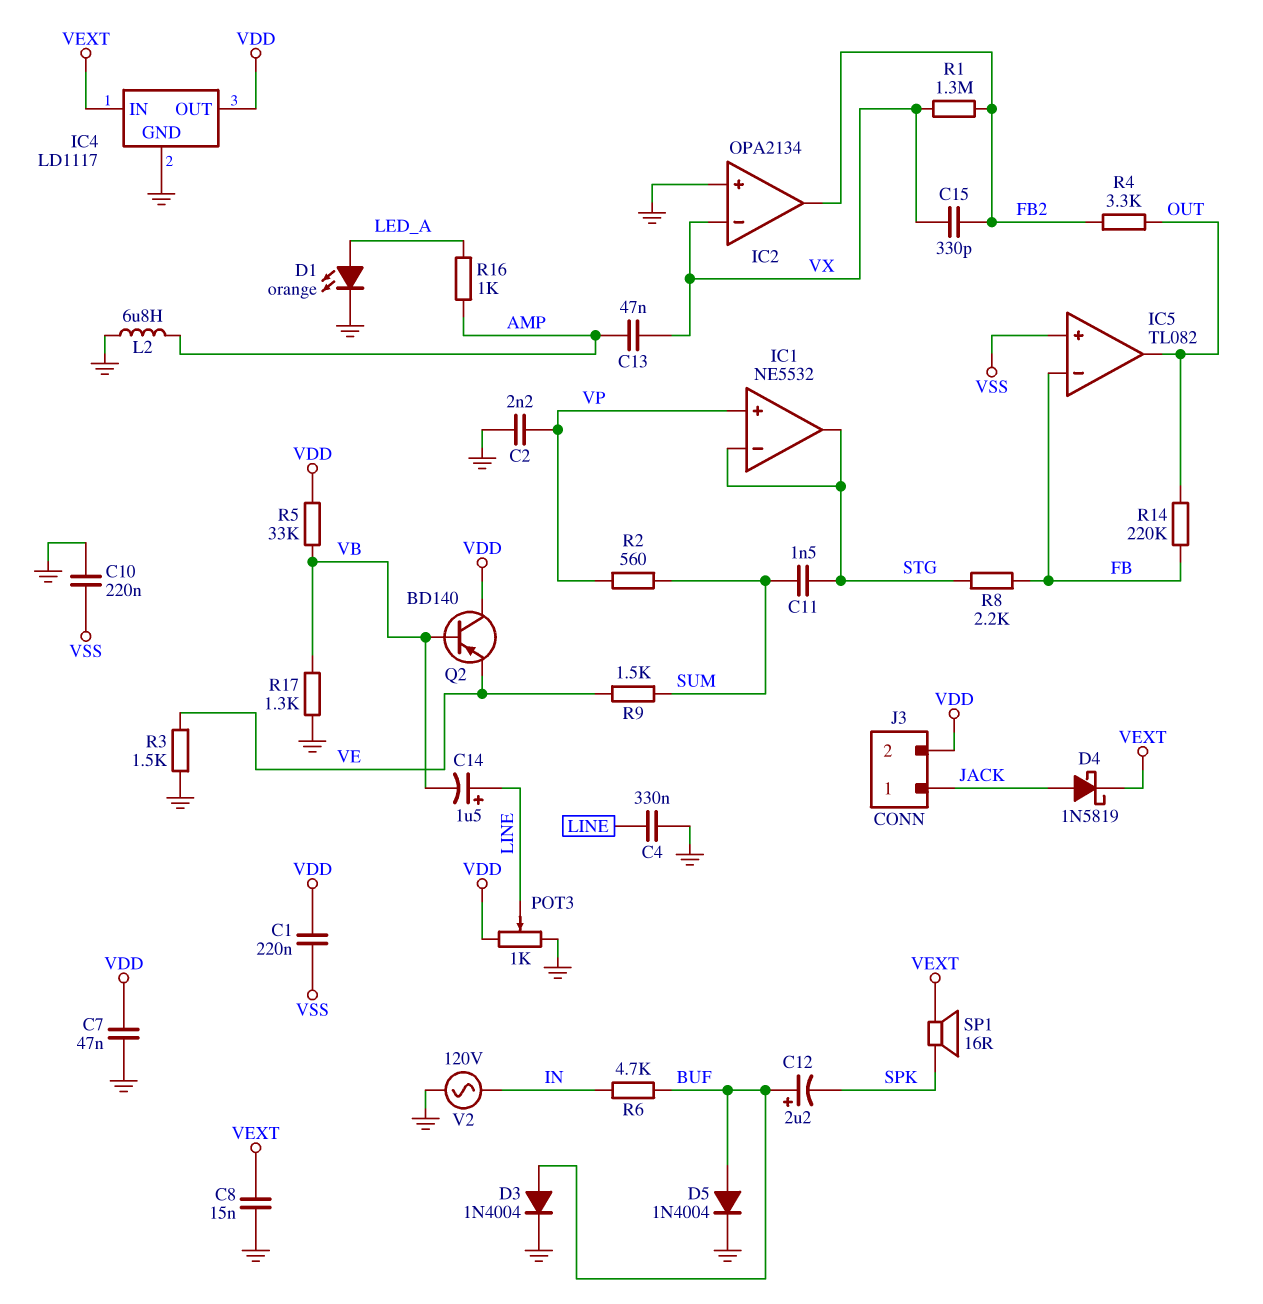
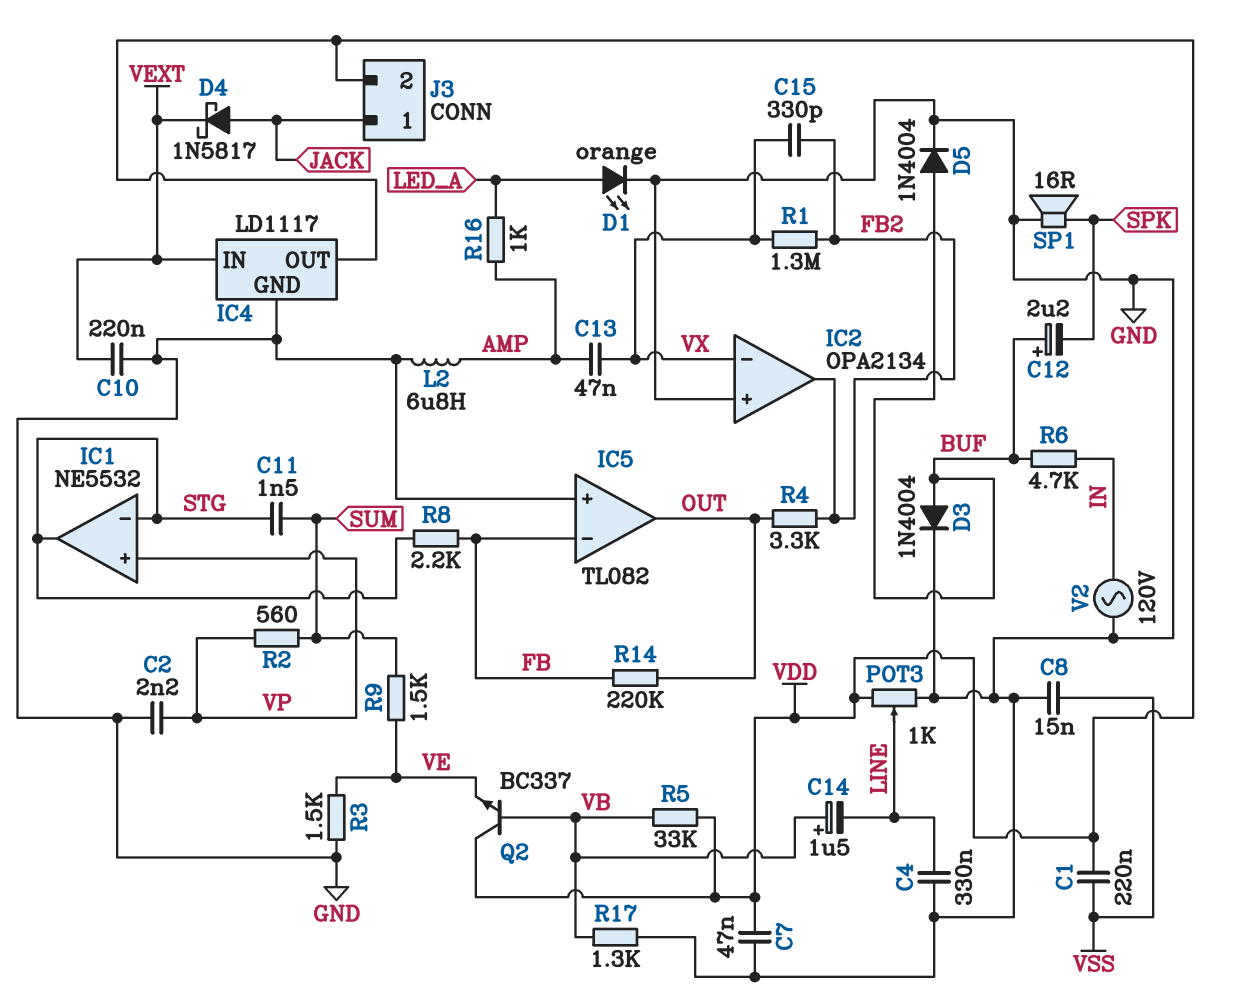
C8: 15nF (GND, VEXT) -> 15nF (GND, VSS)
C10: 220nF (GND, VSS) -> 220nF (GND, VEXT)
C14: 1.5uF (plus LINE, minus VB) -> 1.5uF (plus VB, minus LINE)
D4: schottky 1N5819 (A JACK, K VEXT) -> schottky 1N5817 (A JACK, K VEXT)
IC5 pin in+: VSS -> GND
Q2: PNP BD140 (B VB, C VDD, E VE) -> NPN BC337 (B VB, C VDD, E VE)
SP1: speaker 16R (SPK, VEXT) -> speaker 16R (GND, SPK)

